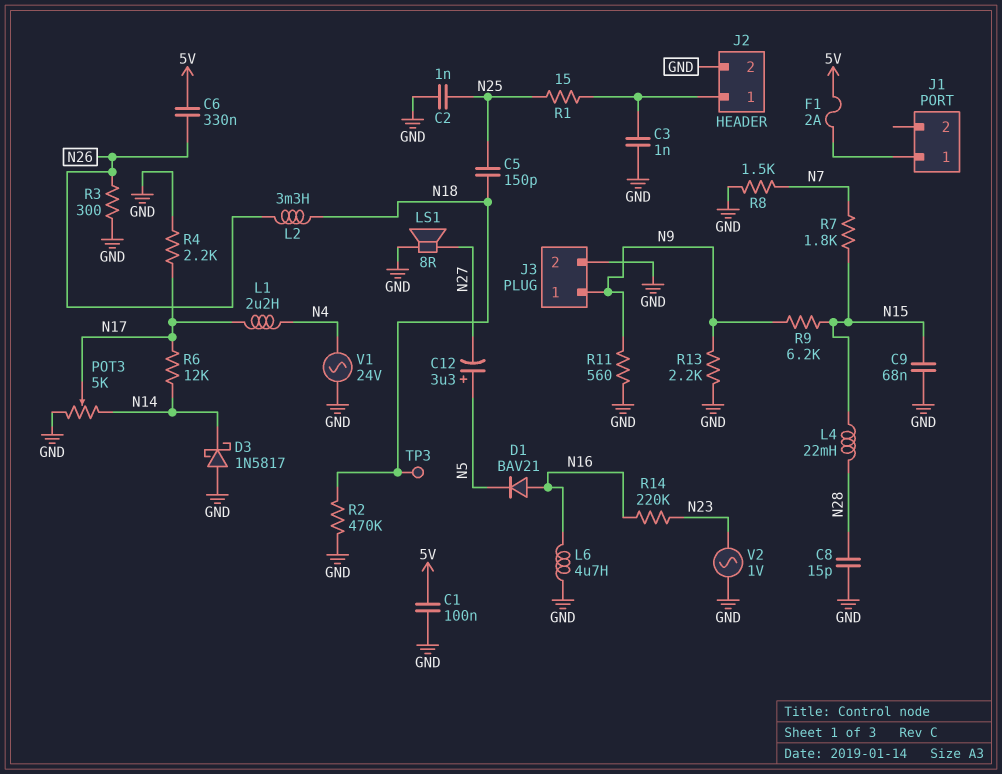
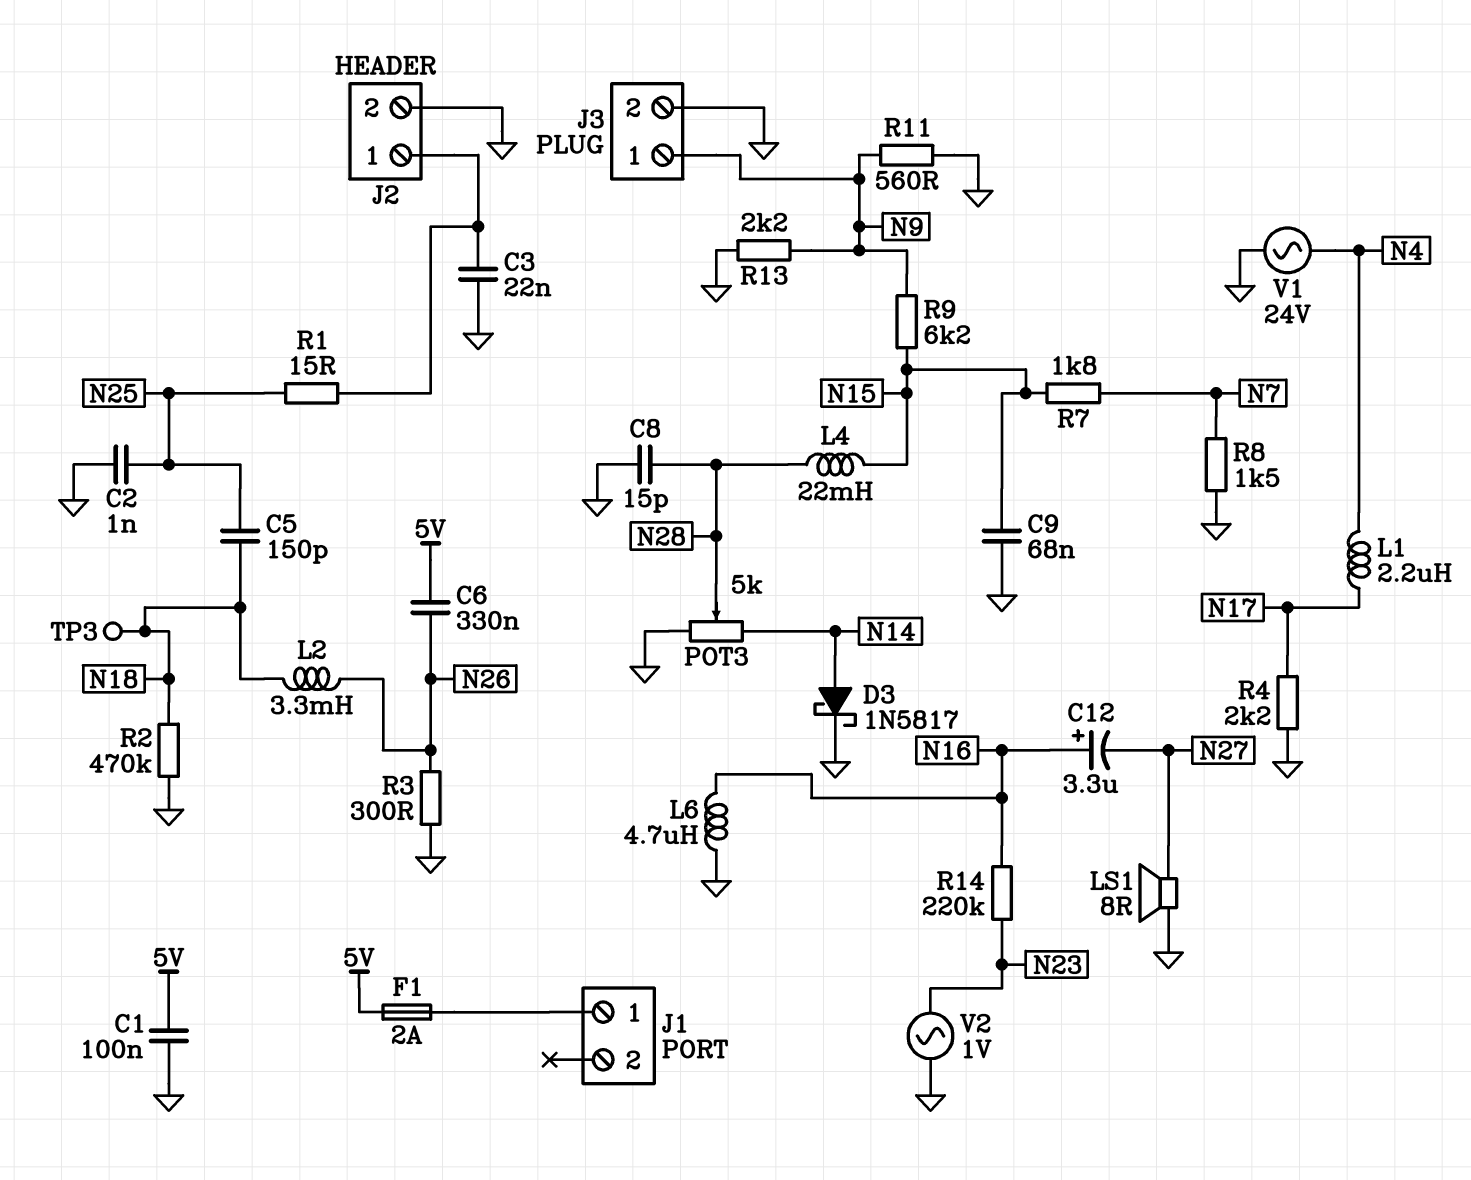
C3: 1nF (GND, J2/1) -> 22nF (GND, J2/1)
C12: 3.3uF (plus N5, minus N27) -> 3.3uF (plus N16, minus N27)
D1: diode BAV21 (A N16, K N5) -> none
D3: schottky 1N5817 (A GND, K N14) -> schottky 1N5817 (A N14, K GND)
POT3: 5k (GND, N14, wiper N17) -> 5k (GND, N14, wiper N28)
R6: 12k (N14, N17) -> none

